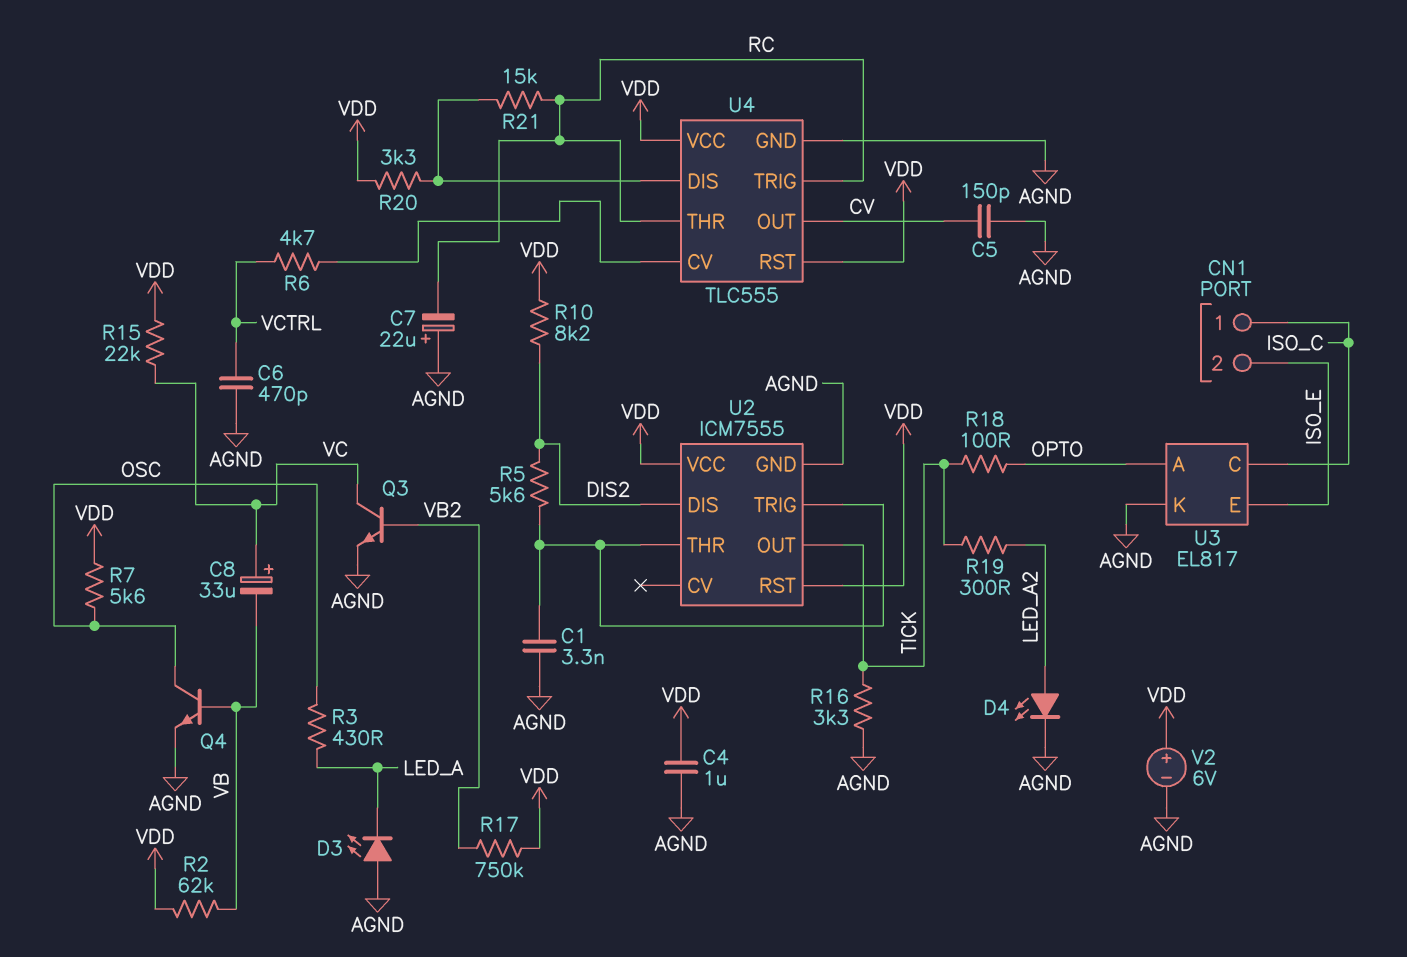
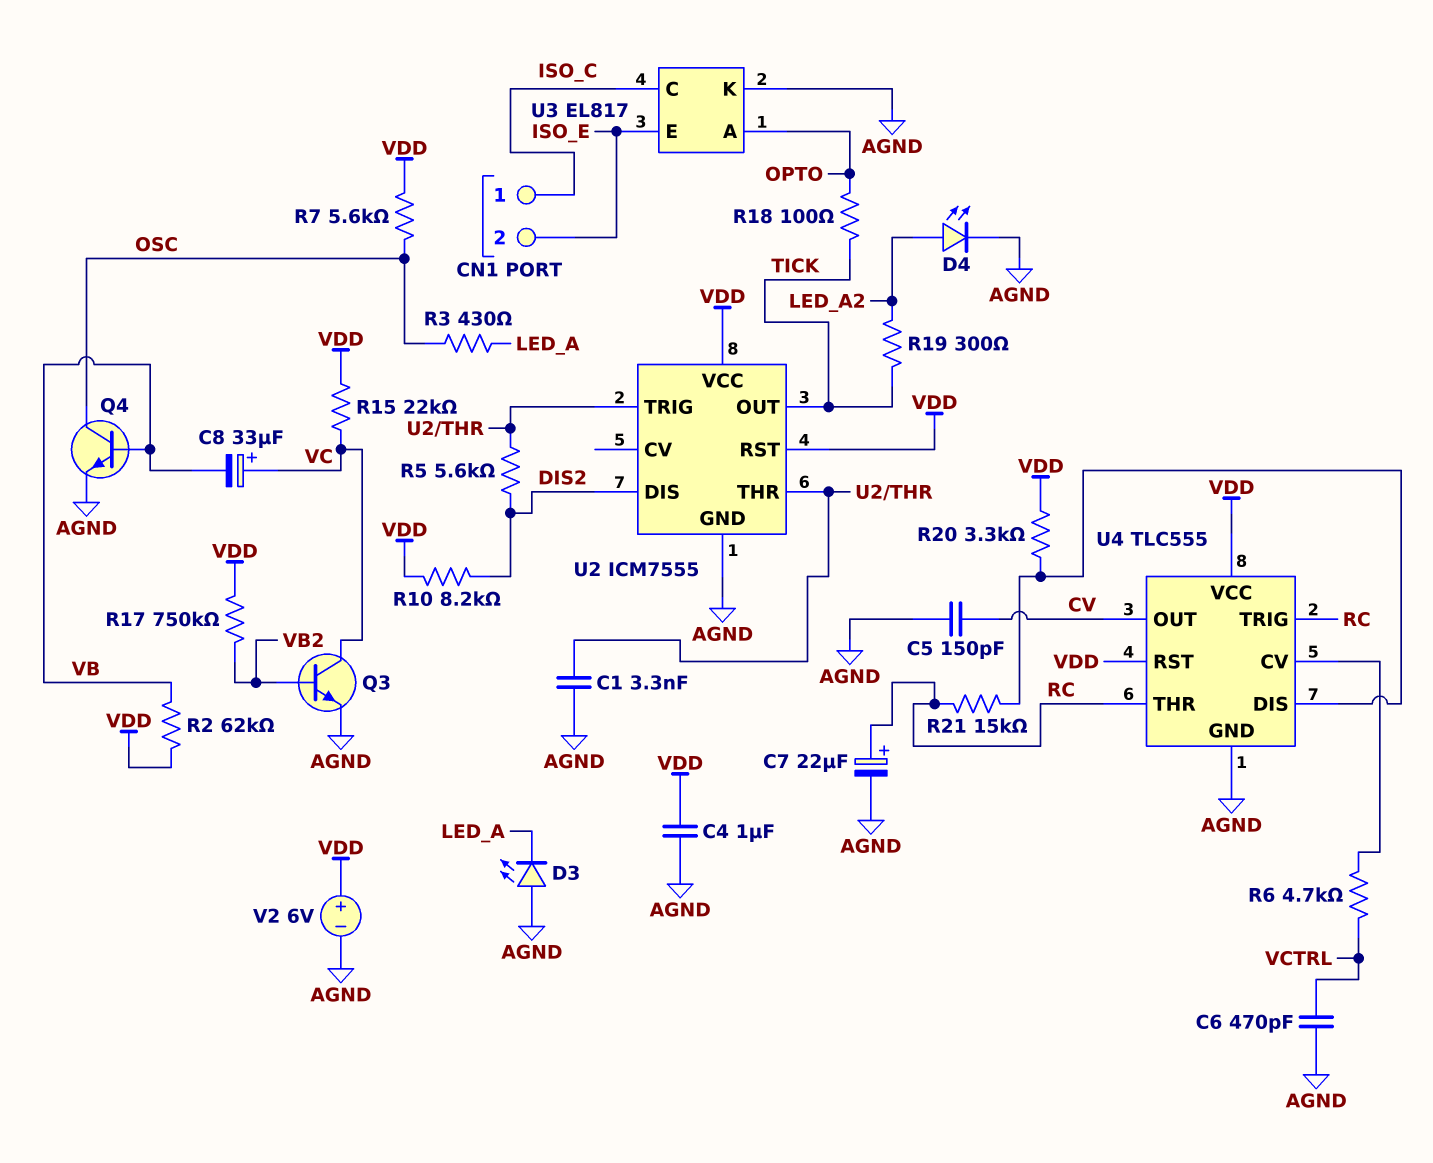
C7: 22uF (plus AGND, minus RC) -> 22uF (plus RC, minus AGND)
R16: 3.3k (AGND, TICK) -> none

